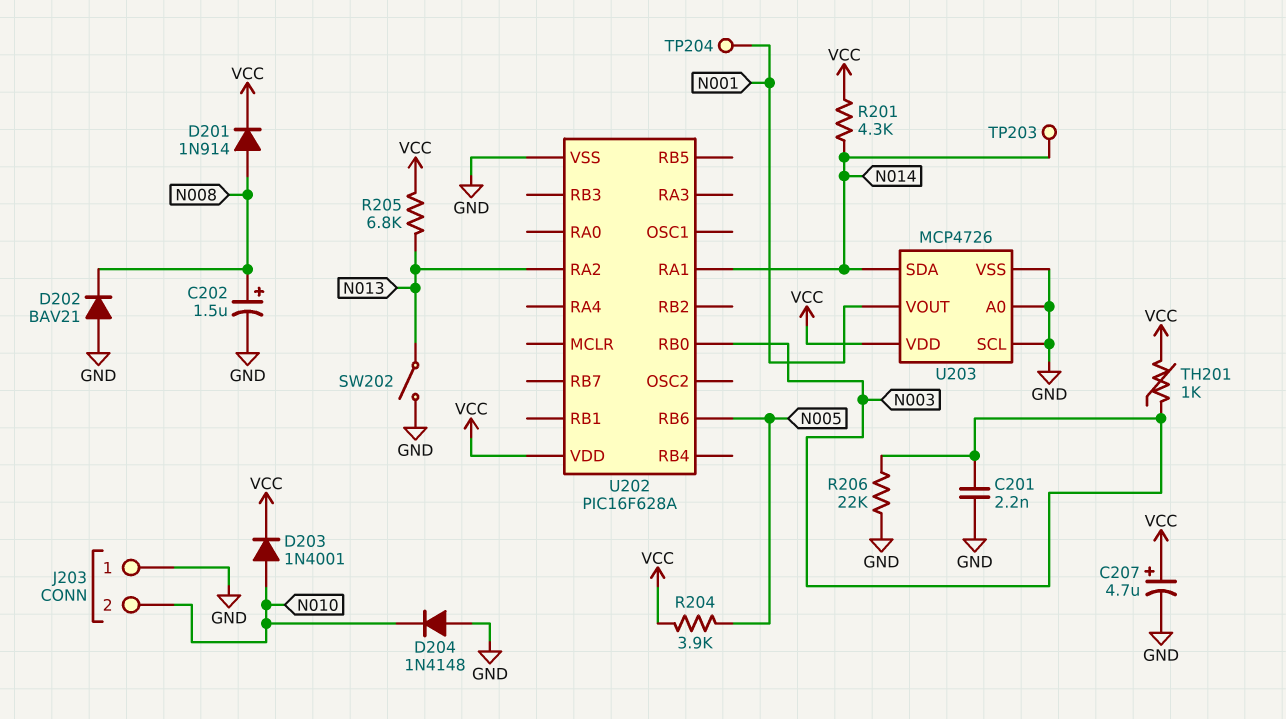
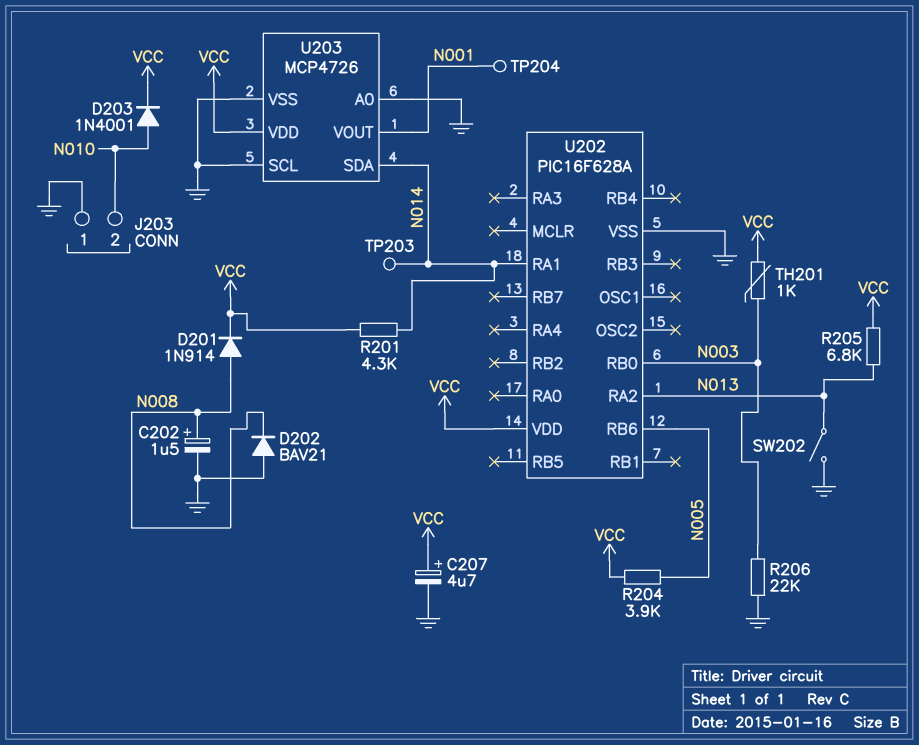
C201: 2.2nF (GND, N003) -> none
D204: diode 1N4148 (A GND, K N010) -> none

